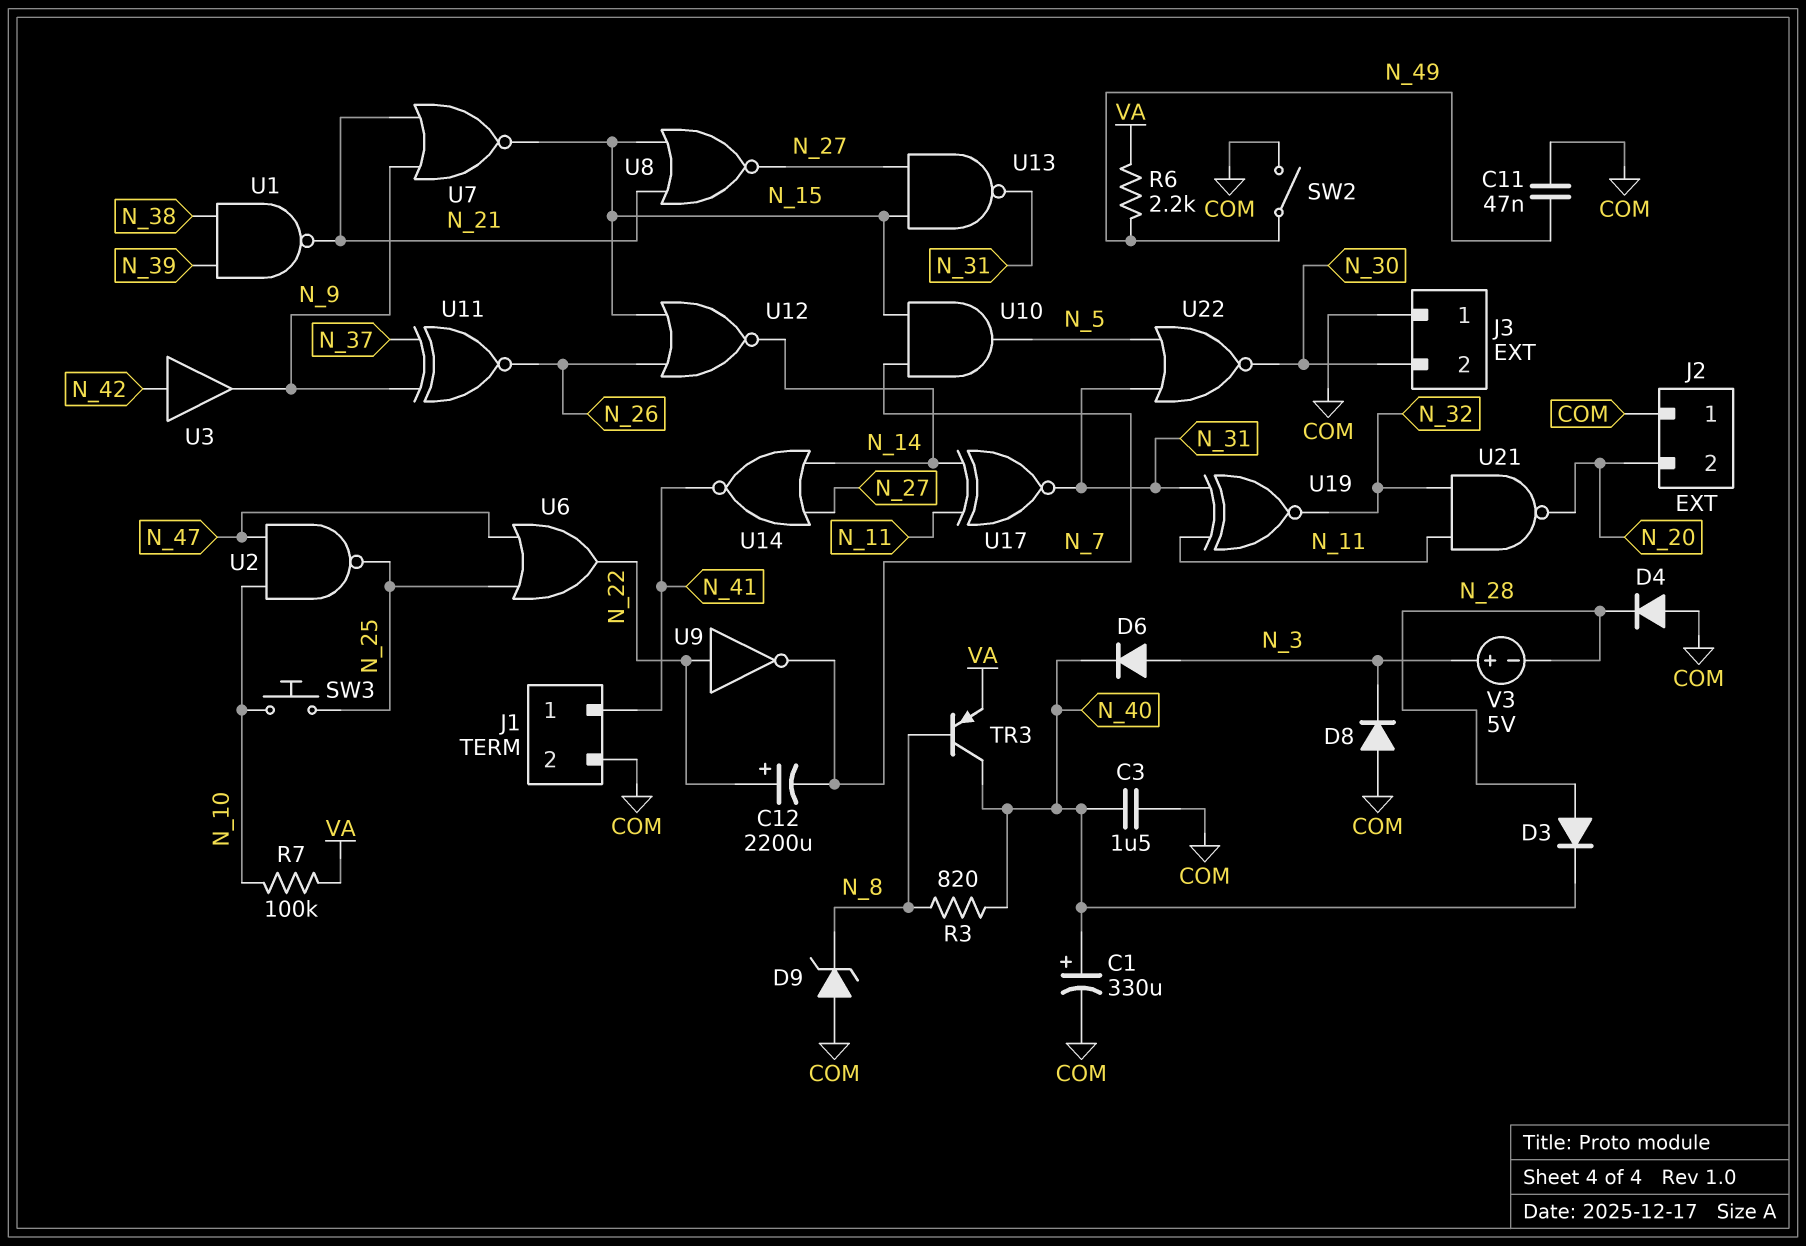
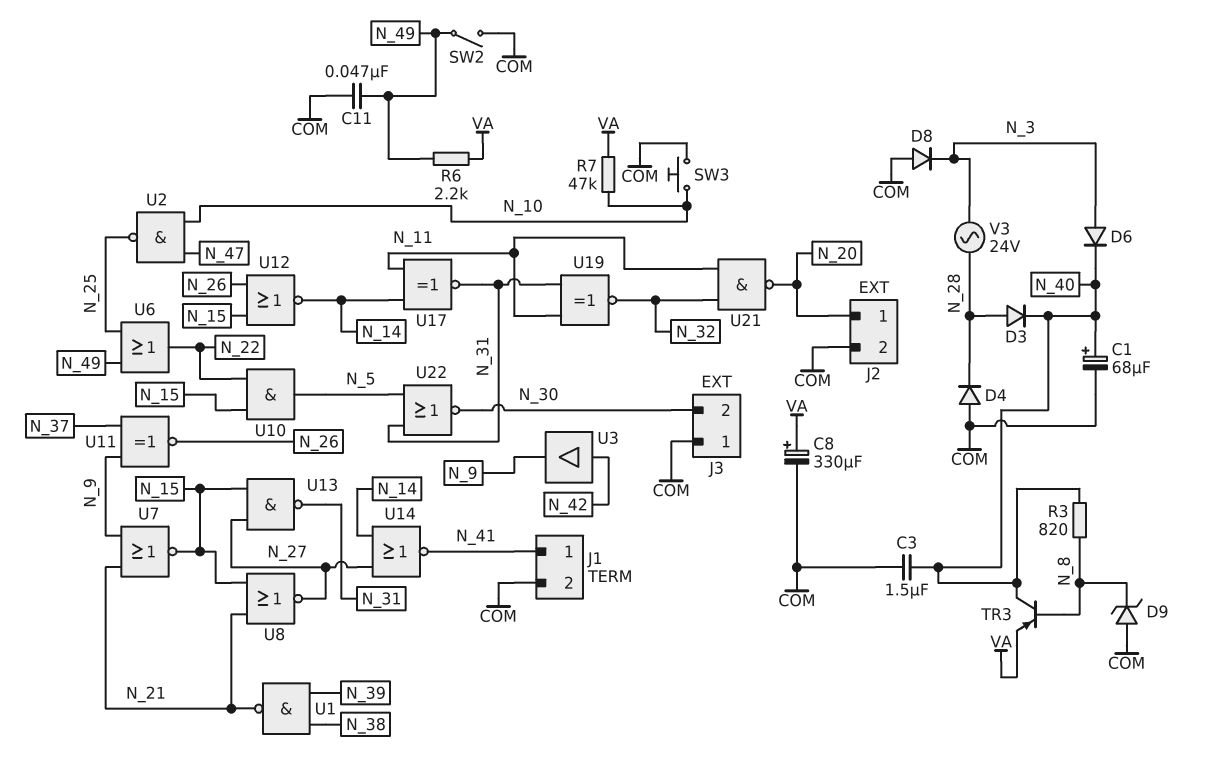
C1: 330uF (plus N_40, minus COM) -> 68uF (plus N_40, minus COM)
C8: none -> 330uF (plus VA, minus COM)
C12: 2200uF (plus N_22, minus N_7) -> none
J2 pin 1: COM -> N_20
J2 pin 2: N_20 -> COM
R7: 100k (N_10, VA) -> 47k (N_10, VA)
SW3: button (N_10, N_25) -> button (COM, N_10)
U6: OR (in N_25, in N_47, out N_22) -> OR (in N_25, in N_49, out N_22)
U9: NOT (in N_22, out N_7) -> none
U10: AND (in N_7, in N_15, out N_5) -> AND (in N_15, in N_22, out N_5)
V3: 5V (plus N_3, minus N_28) -> AC 24V (N_3, N_28)

